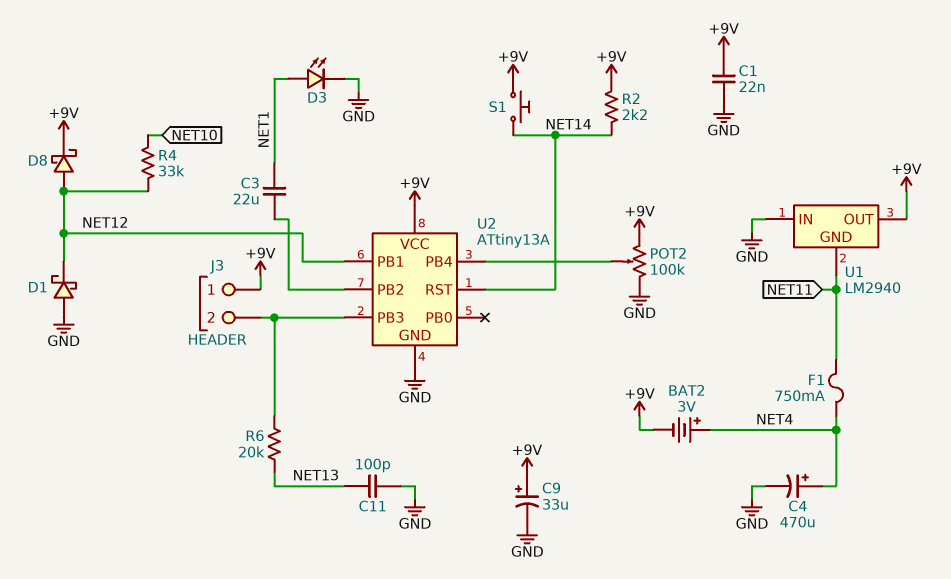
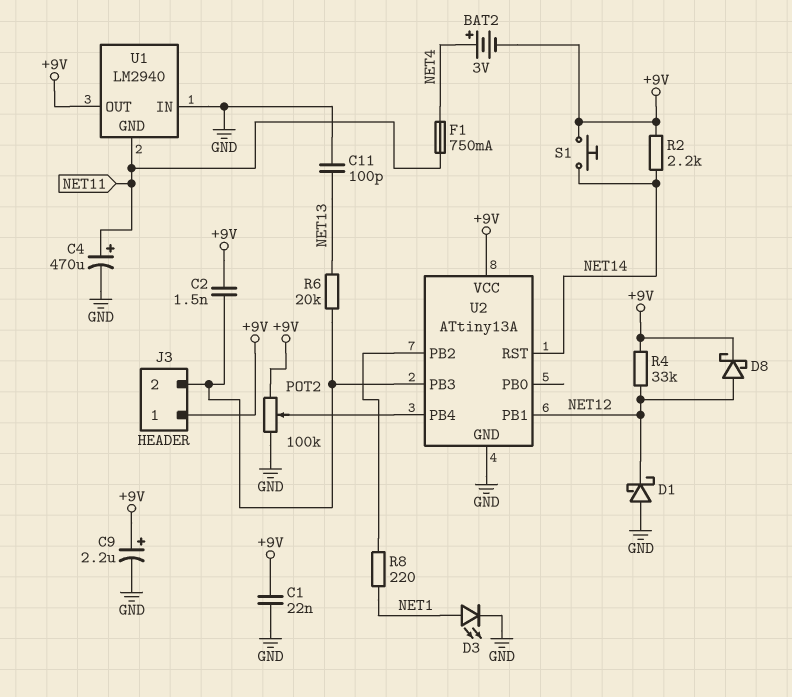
C2: none -> 1.5nF (+9V, J3/2)
C3: 22uF (NET1, U2/PB2) -> none
C4: 470uF (plus NET4, minus GND) -> 470uF (plus NET11, minus GND)
C9: 33uF (plus +9V, minus GND) -> 2.2uF (plus +9V, minus GND)
R4: 33k (NET10, NET12) -> 33k (+9V, NET12)
R8: none -> 220 (NET1, U2/PB2)

